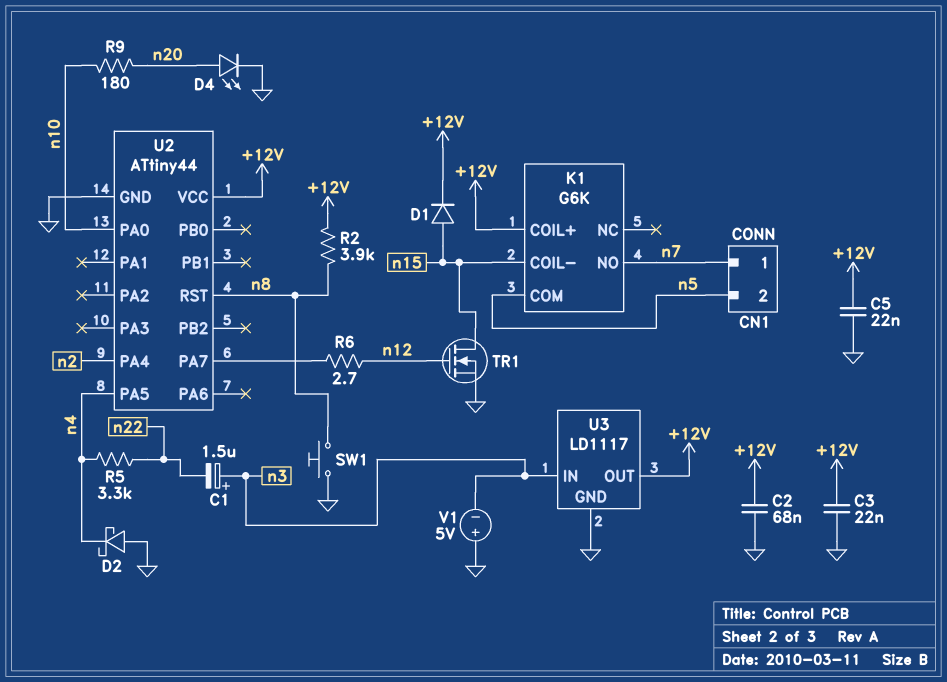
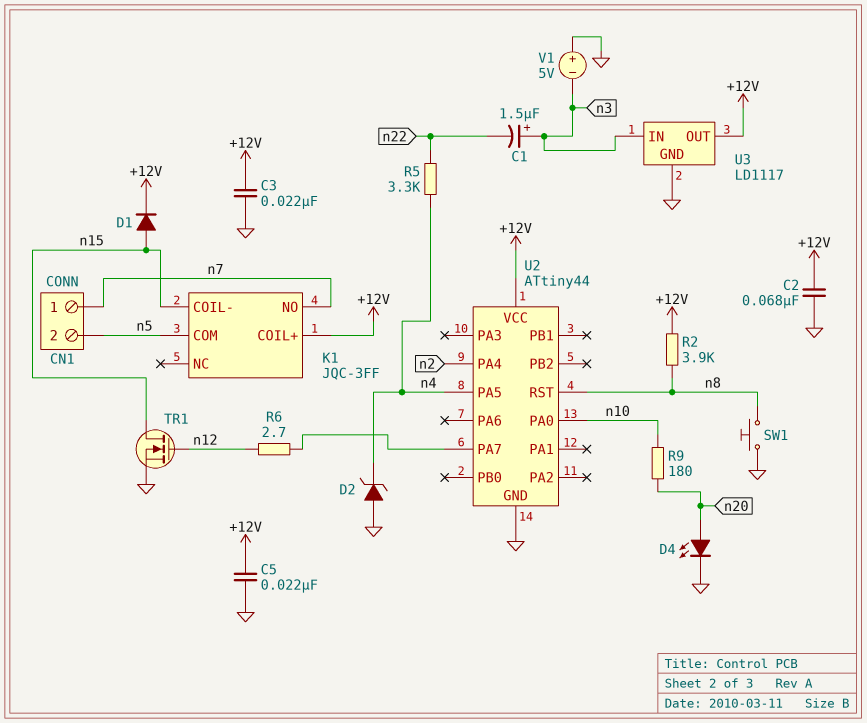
D2: schottky (A GND, K n4) -> zener (A GND, K n4)
K1: G6K -> JQC-3FF

